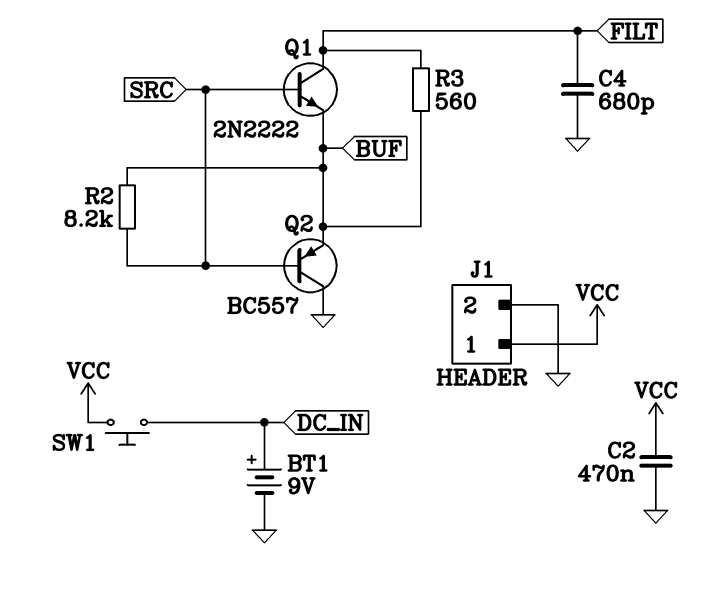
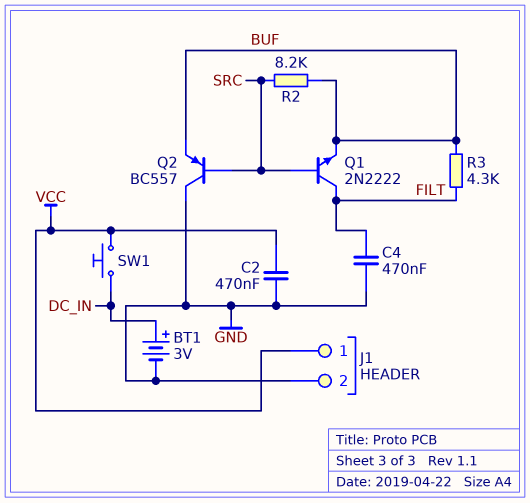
BT1: 9V (plus DC_IN, minus GND) -> 3V (plus DC_IN, minus GND)
C4: 680pF (FILT, GND) -> 470nF (FILT, GND)
R3: 560 (BUF, FILT) -> 4.3k (BUF, FILT)

